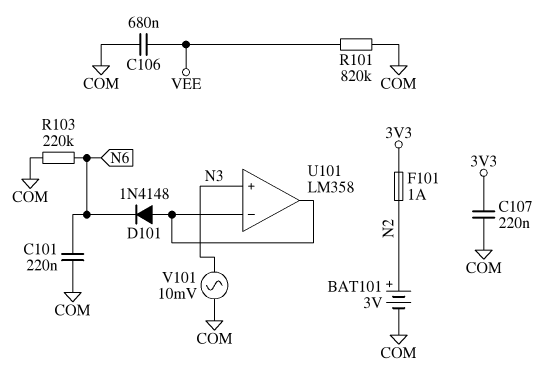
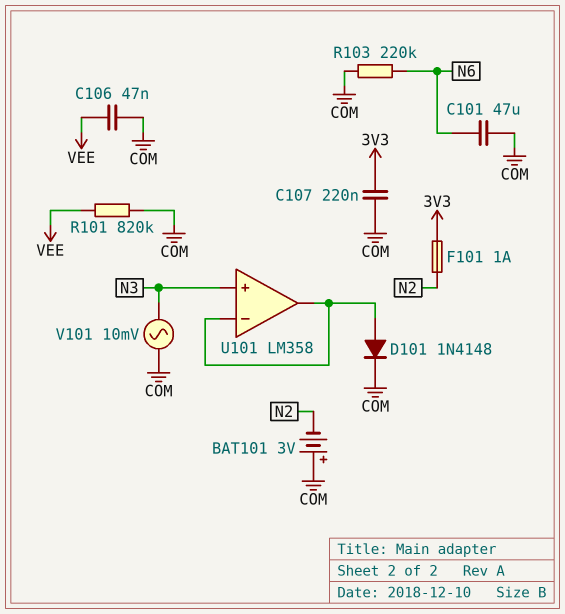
BAT101: 3V (plus N2, minus COM) -> 3V (plus COM, minus N2)
C101: 220nF (COM, N6) -> 47uF (COM, N6)
C106: 680nF (COM, VEE) -> 47nF (COM, VEE)
D101: diode 1N4148 (A U101/in-, K N6) -> diode 1N4148 (A U101/in-, K COM)

